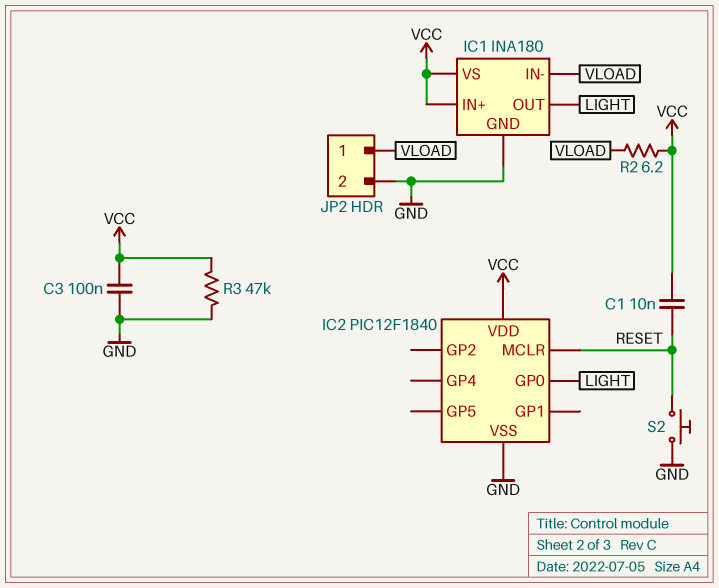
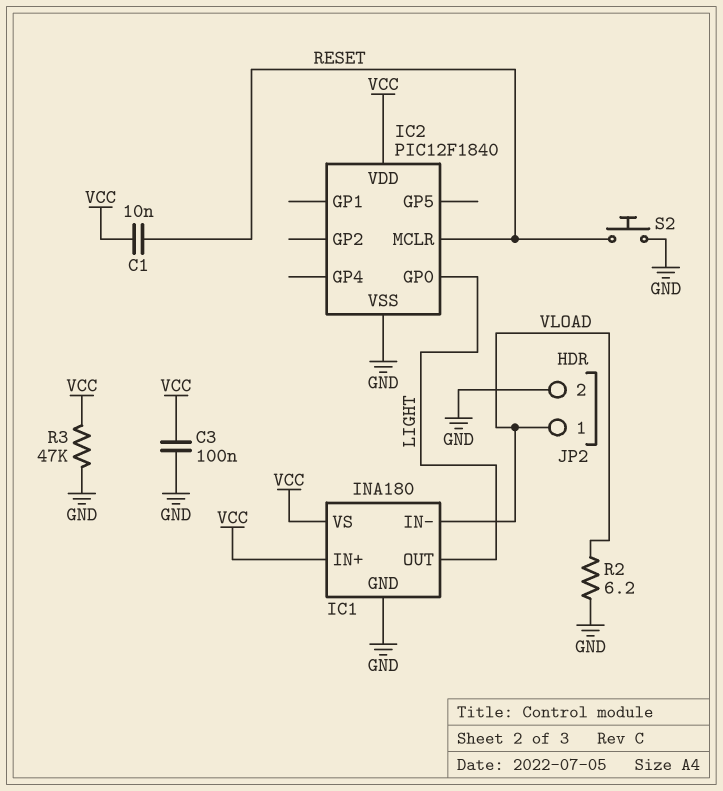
R2: 6.2 (VCC, VLOAD) -> 6.2 (GND, VLOAD)

